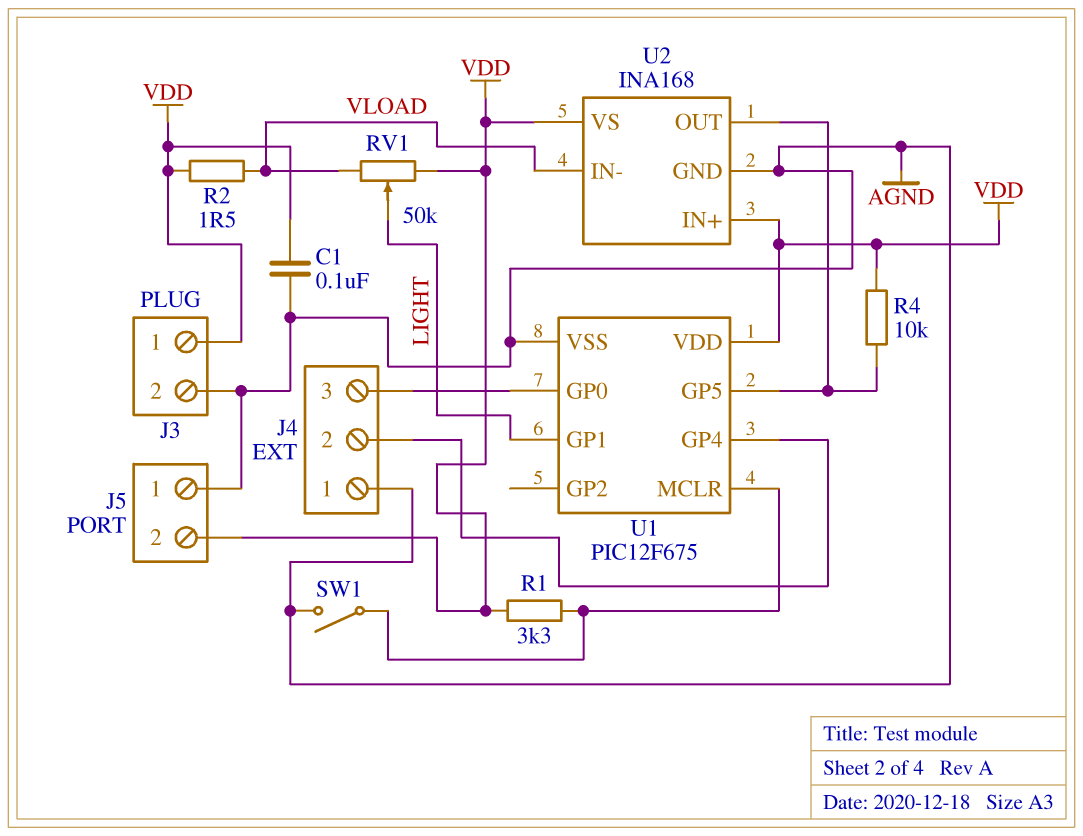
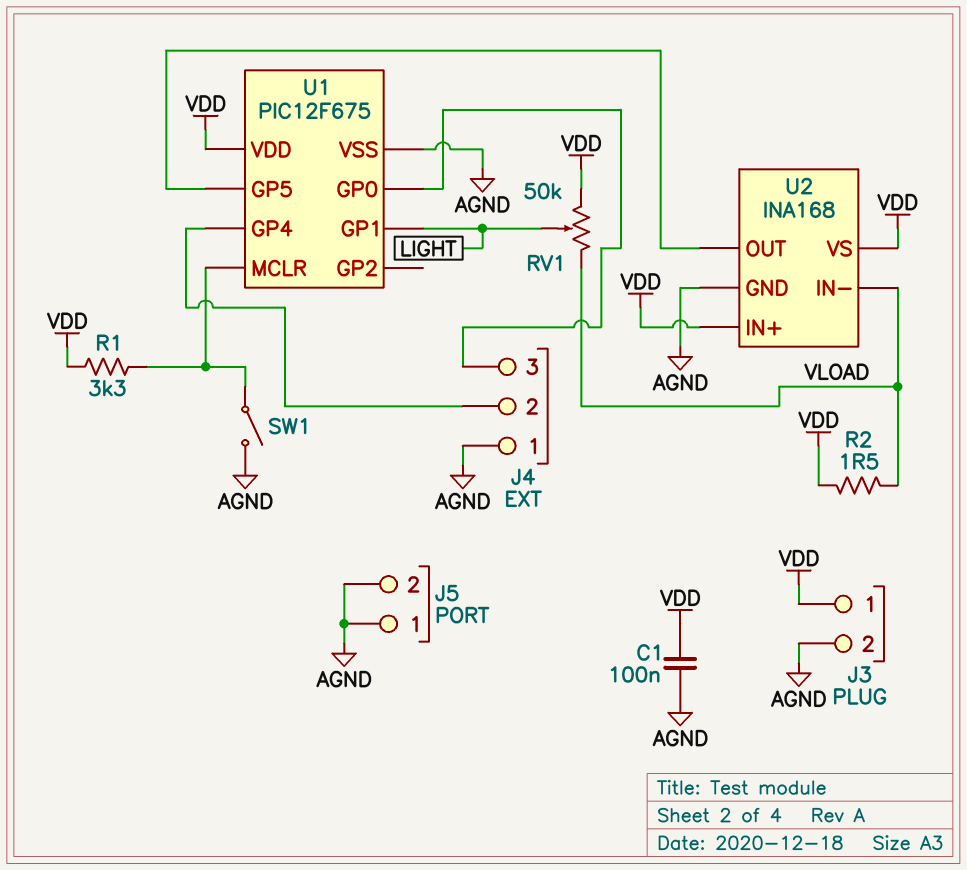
J5 pin 2: VDD -> AGND
R4: 10k (U1/GP5, VDD) -> none

